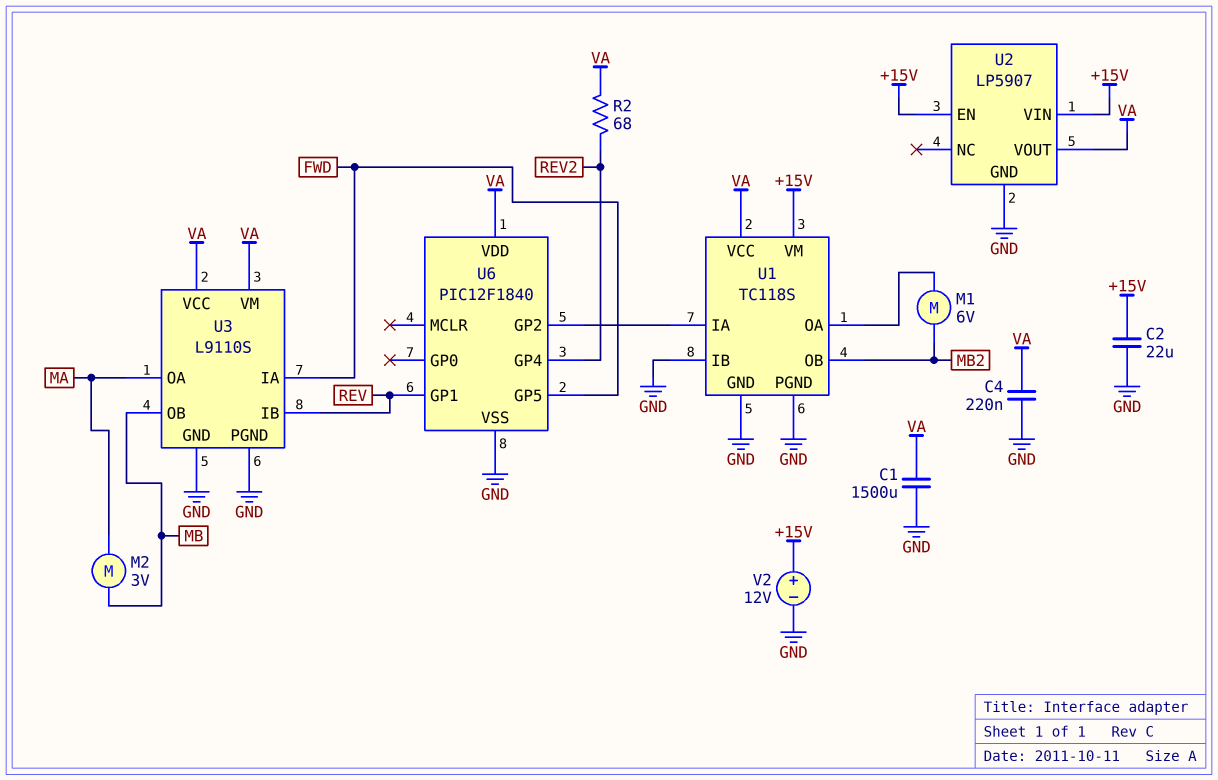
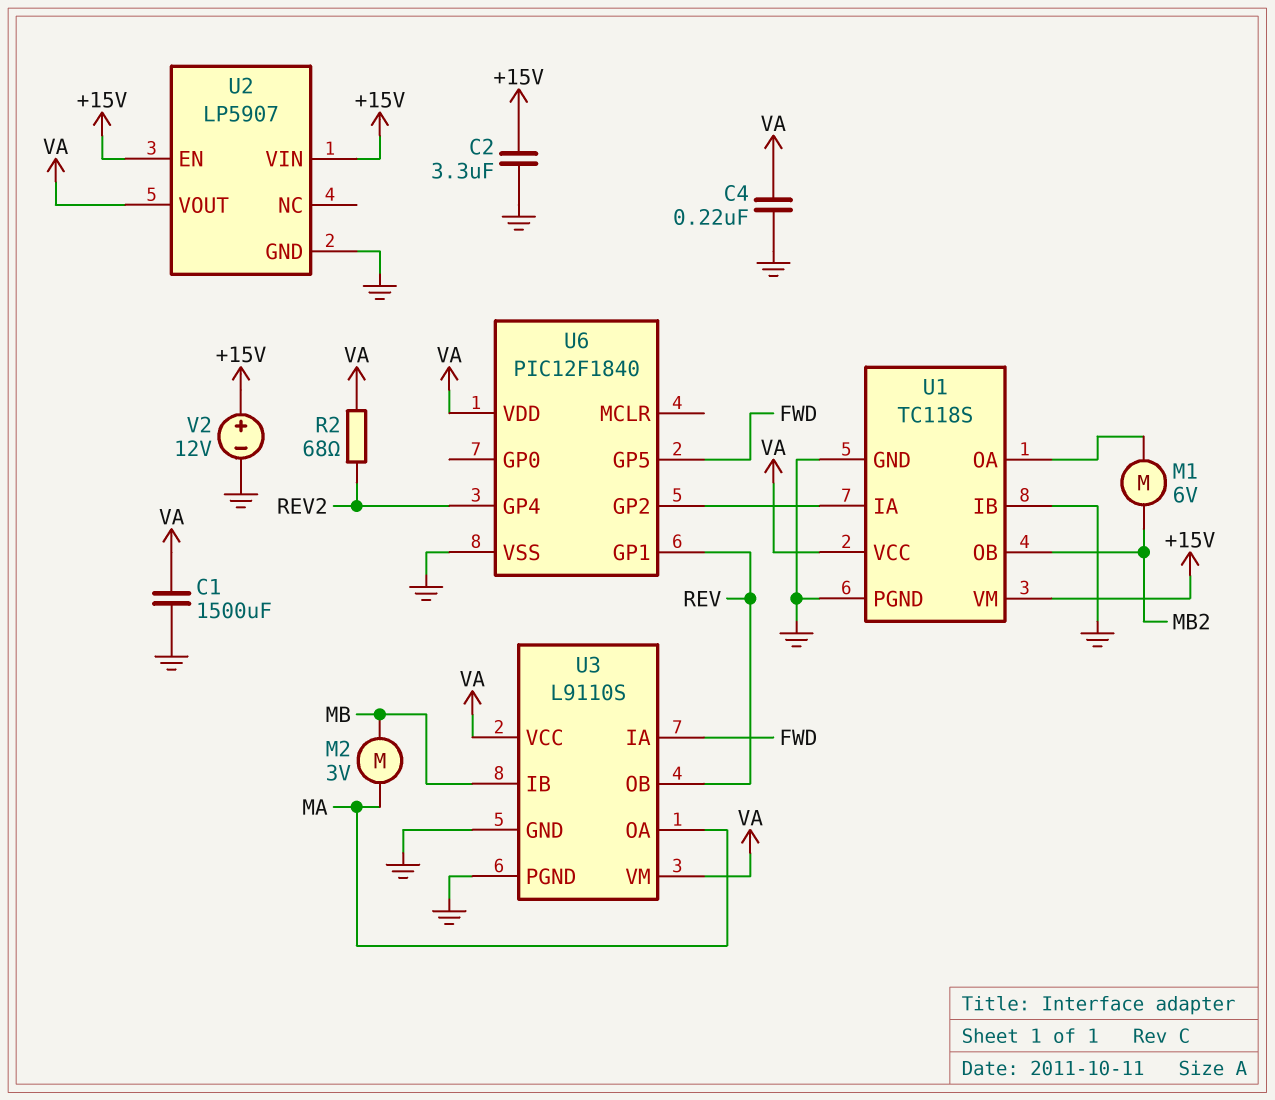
C2: 22uF (+15V, GND) -> 3.3uF (+15V, GND)
U3 pin IB: REV -> MB
U3 pin OB: MB -> REV

